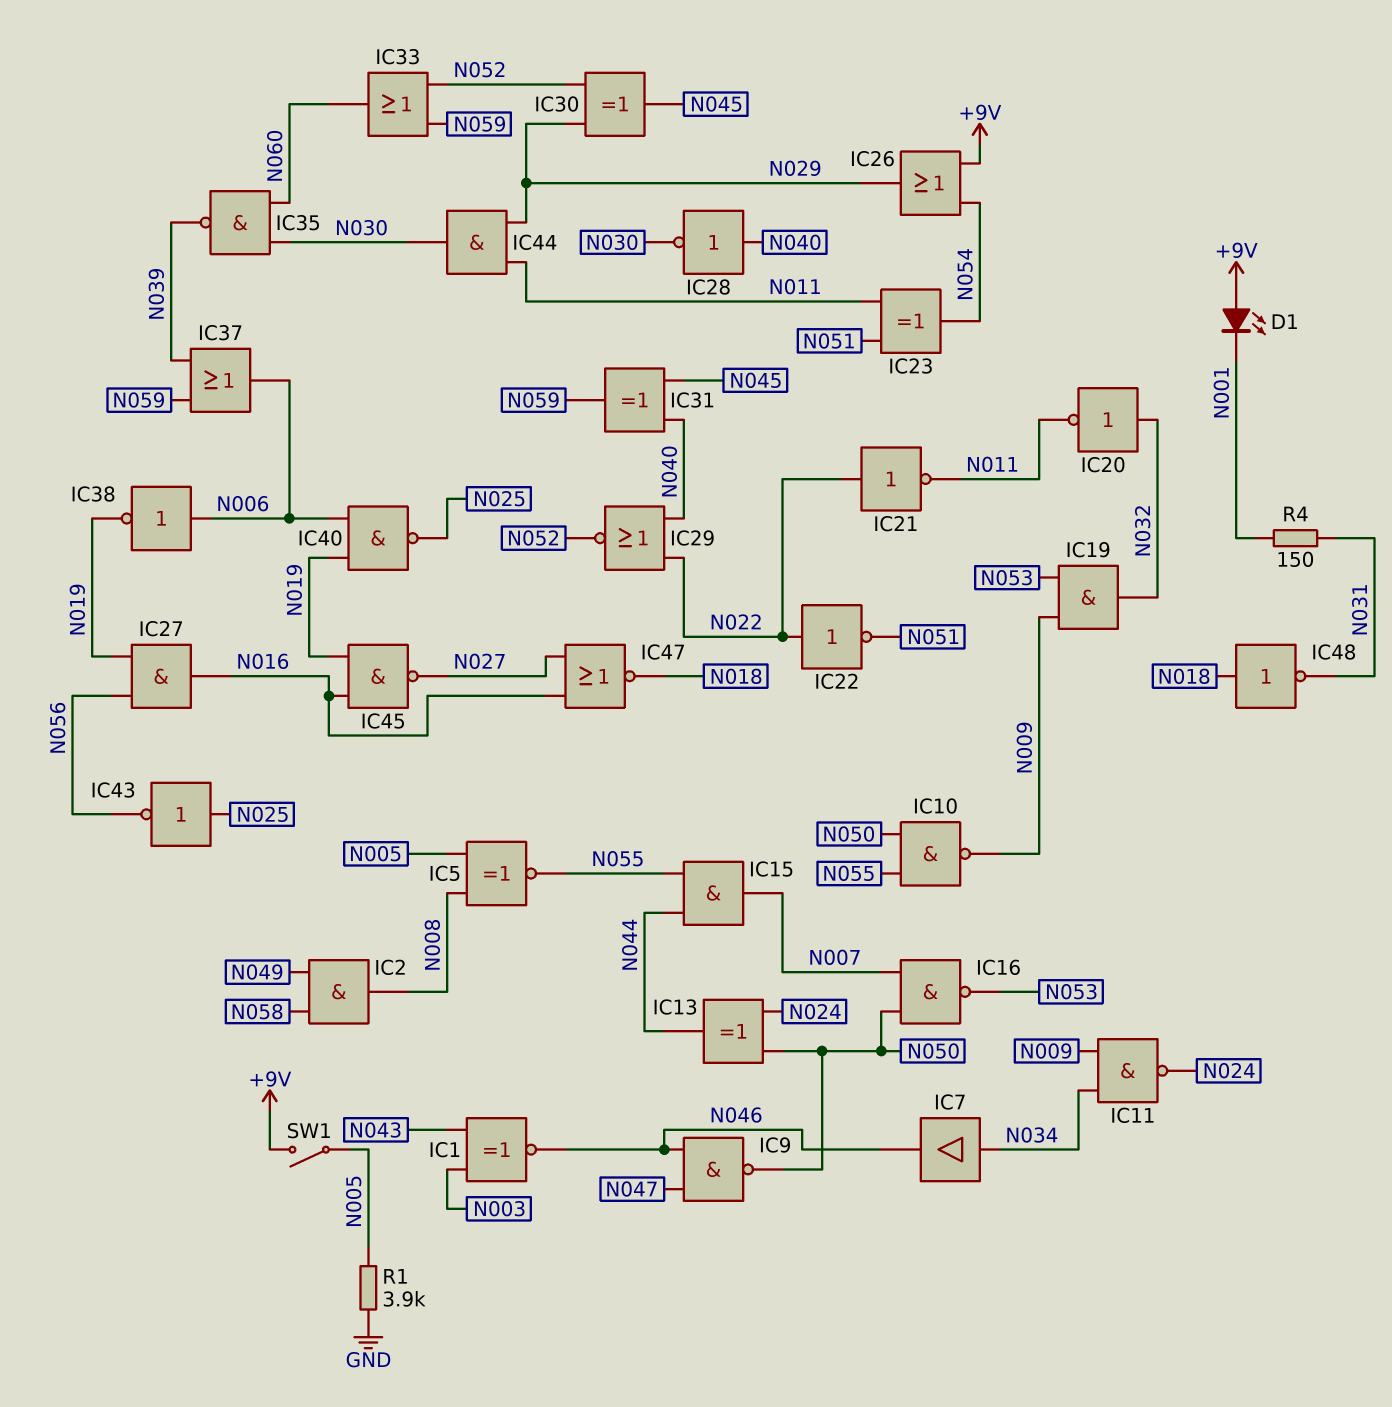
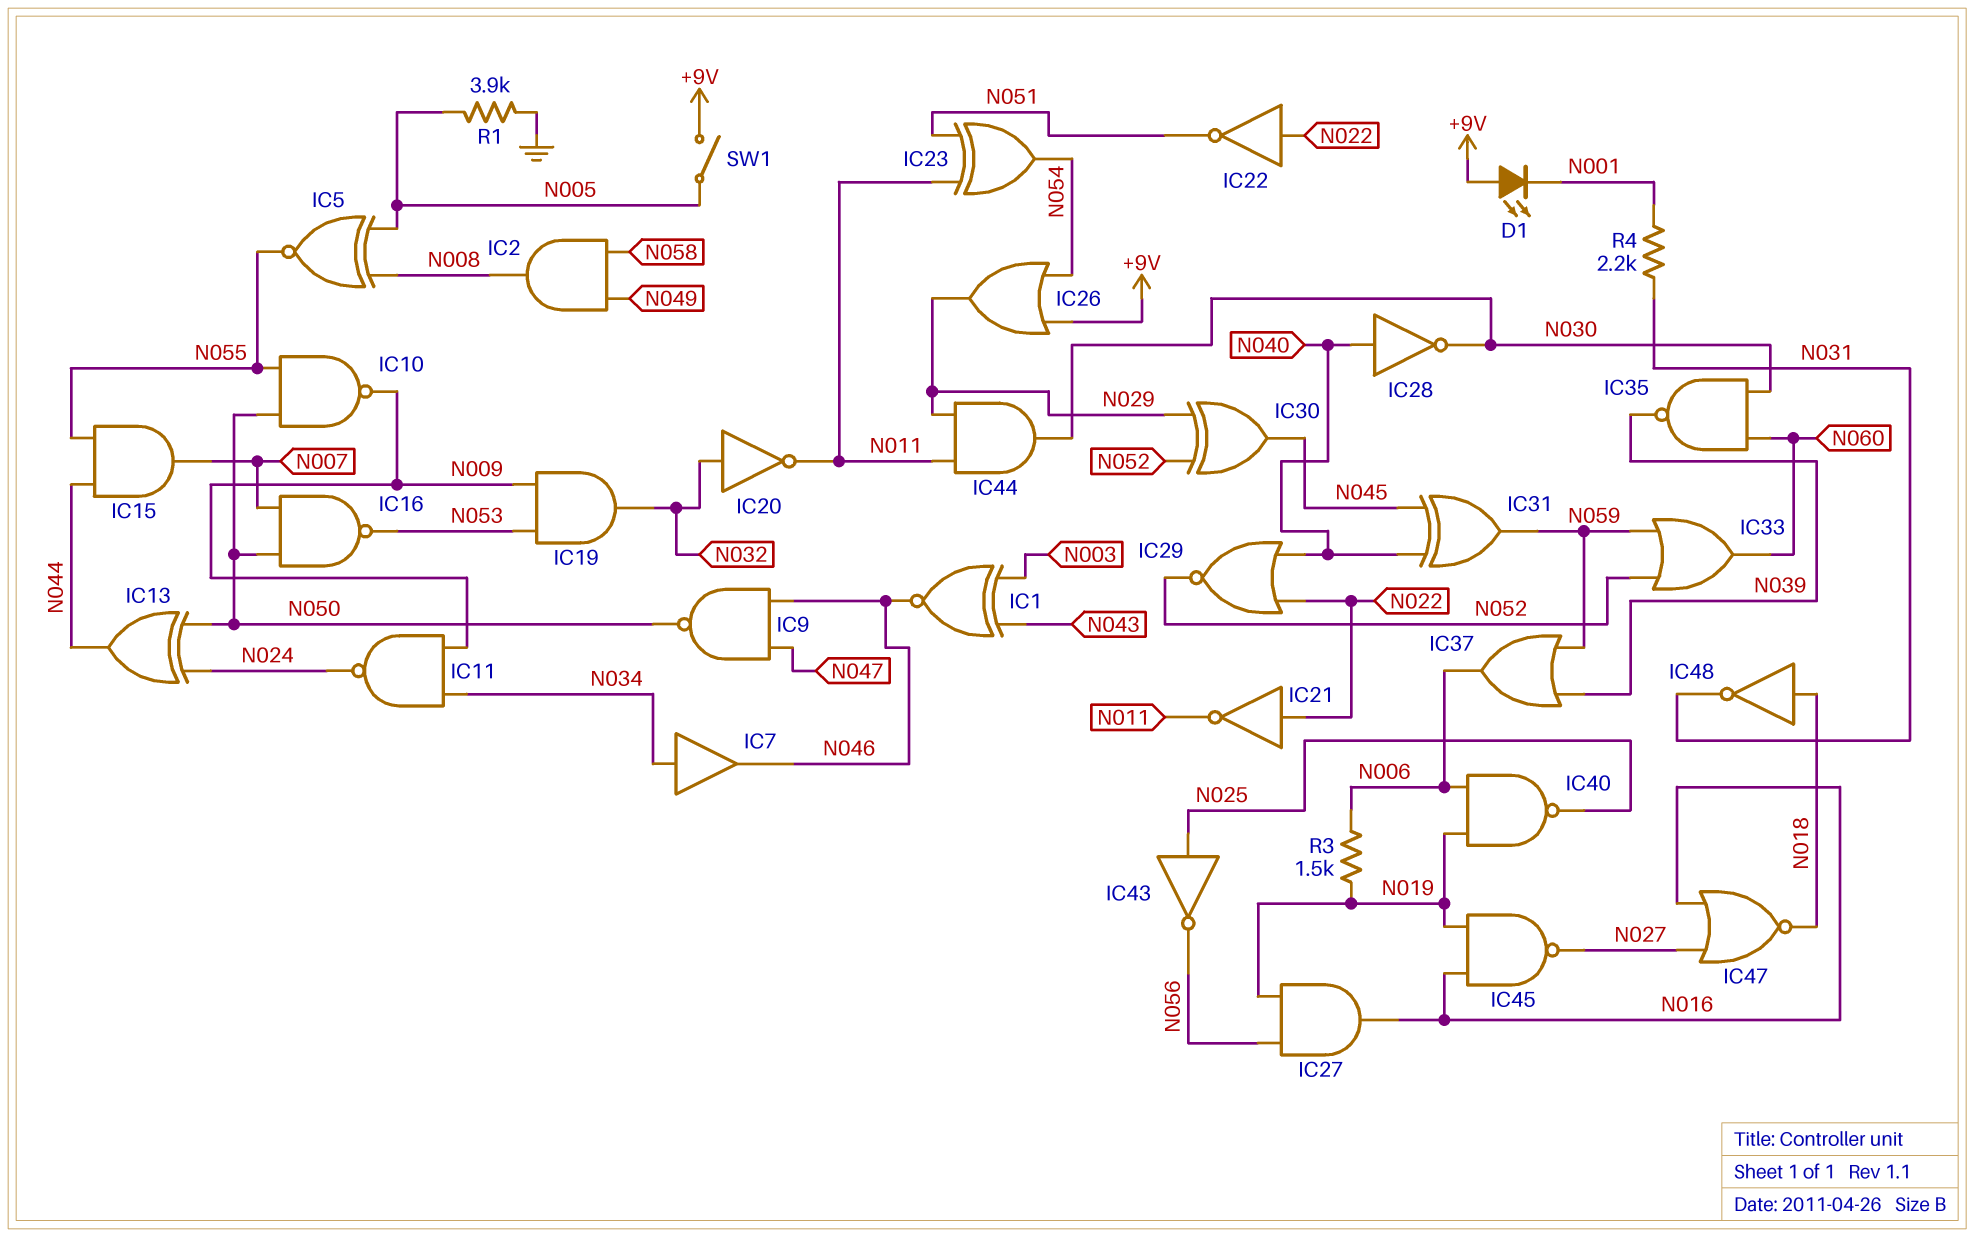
IC38: NOT (in N006, out N019) -> none
R3: none -> 1.5k (N006, N019)
R4: 150 (N001, N031) -> 2.2k (N001, N031)

